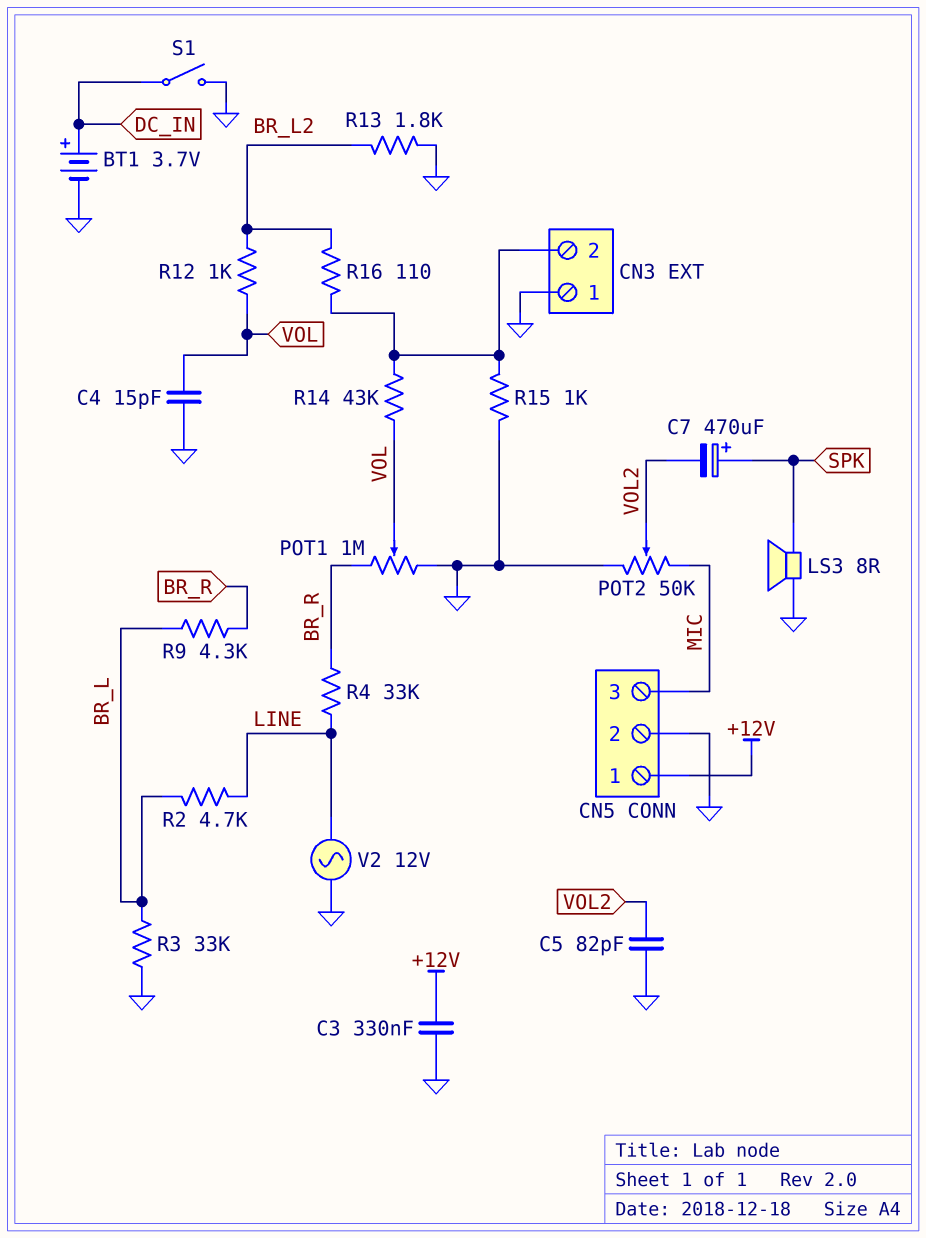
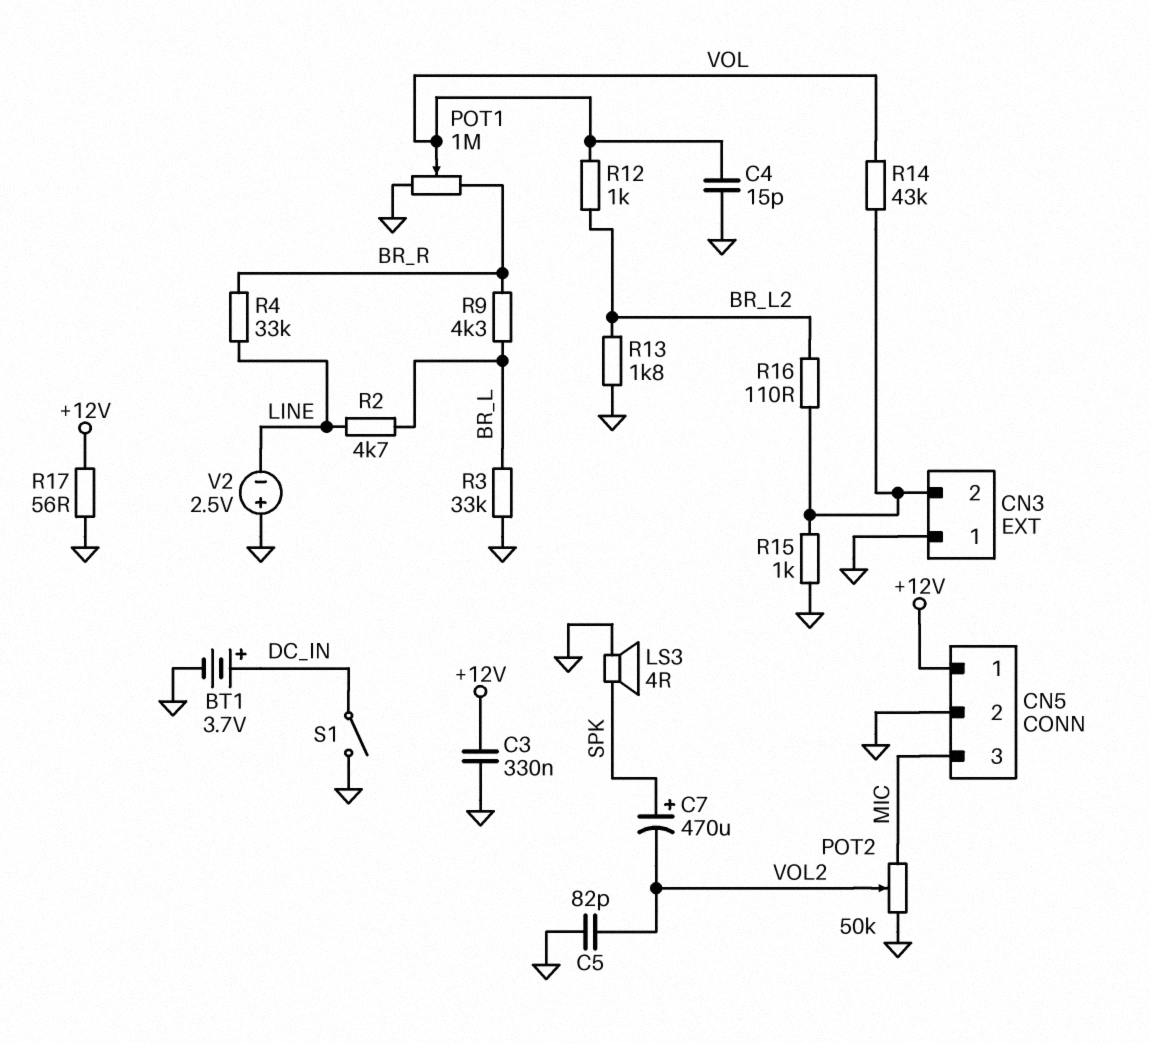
LS3: speaker 8R (GND, SPK) -> speaker 4R (GND, SPK)
R17: none -> 56 (+12V, GND)
V2: AC 12V (GND, LINE) -> 2.5V (plus GND, minus LINE)

